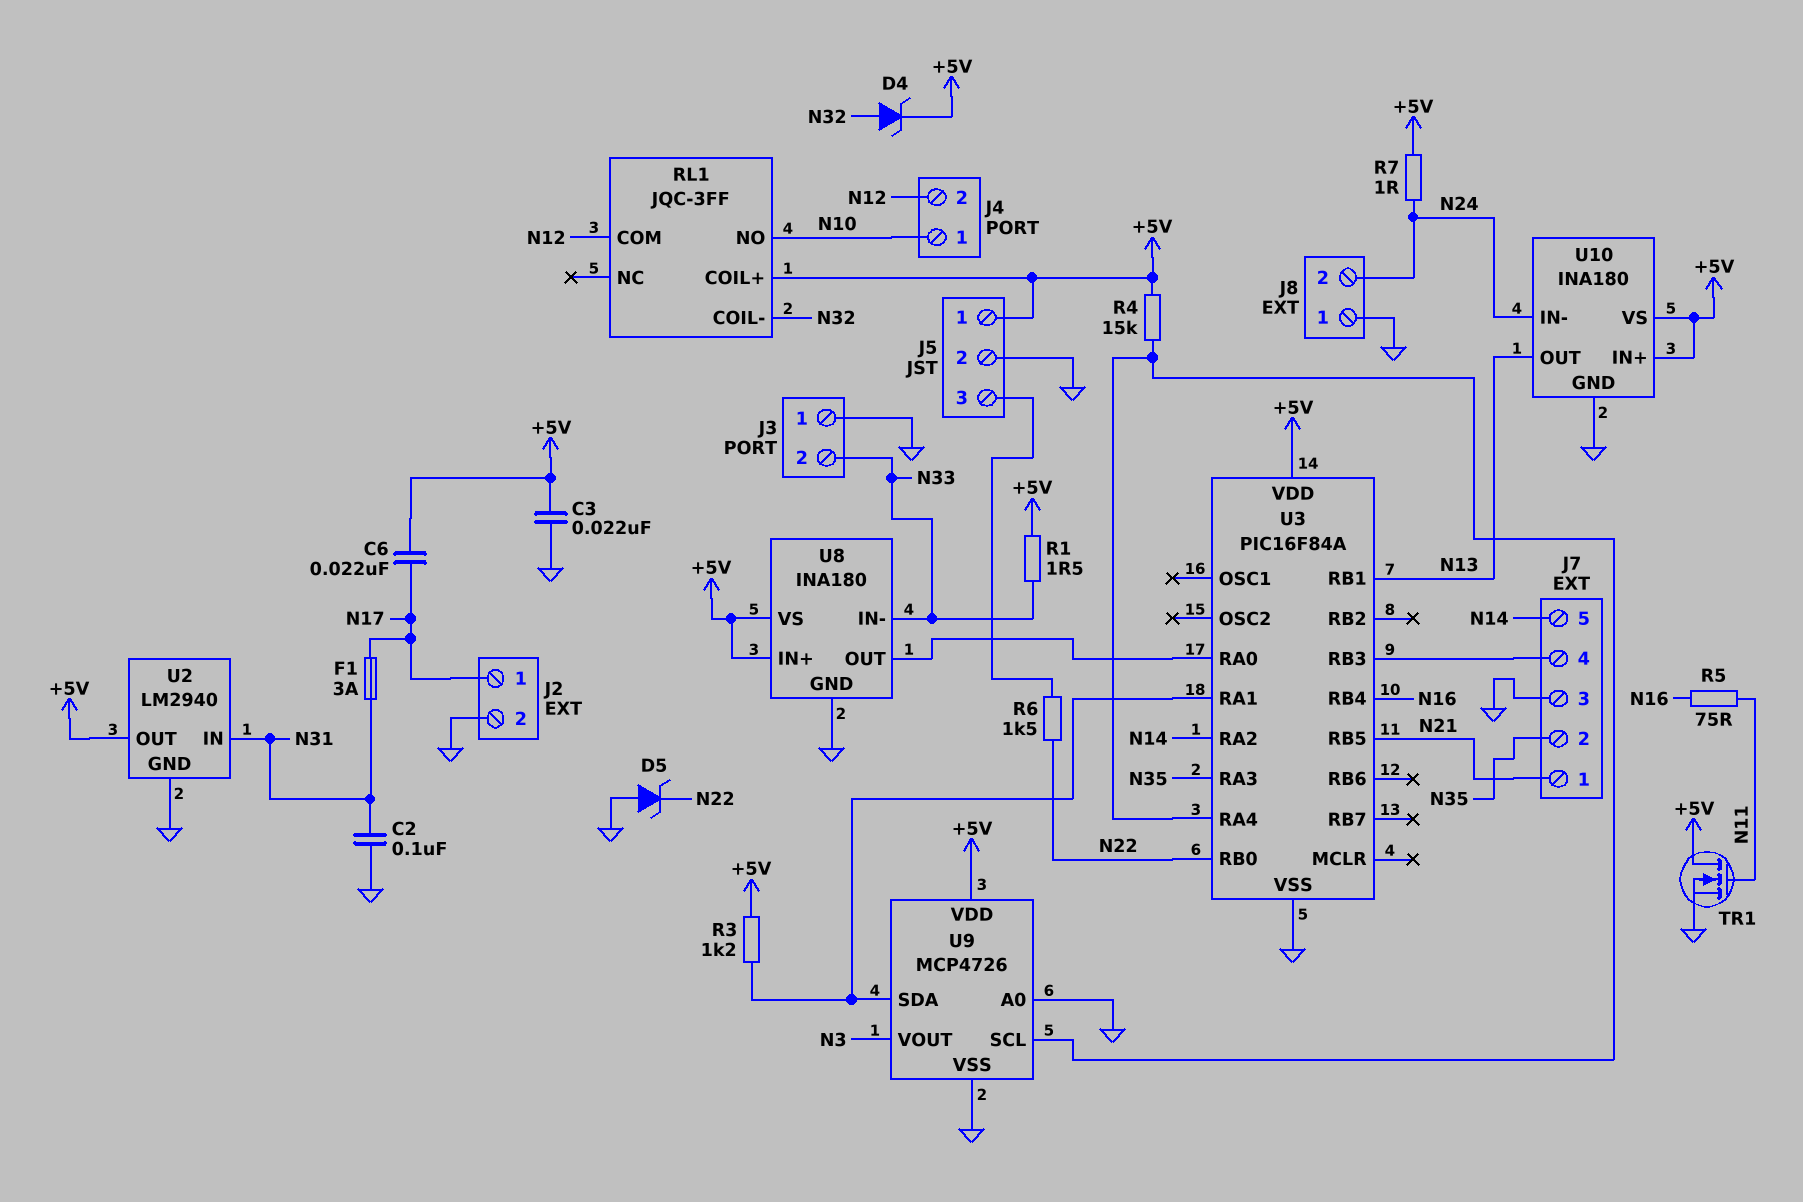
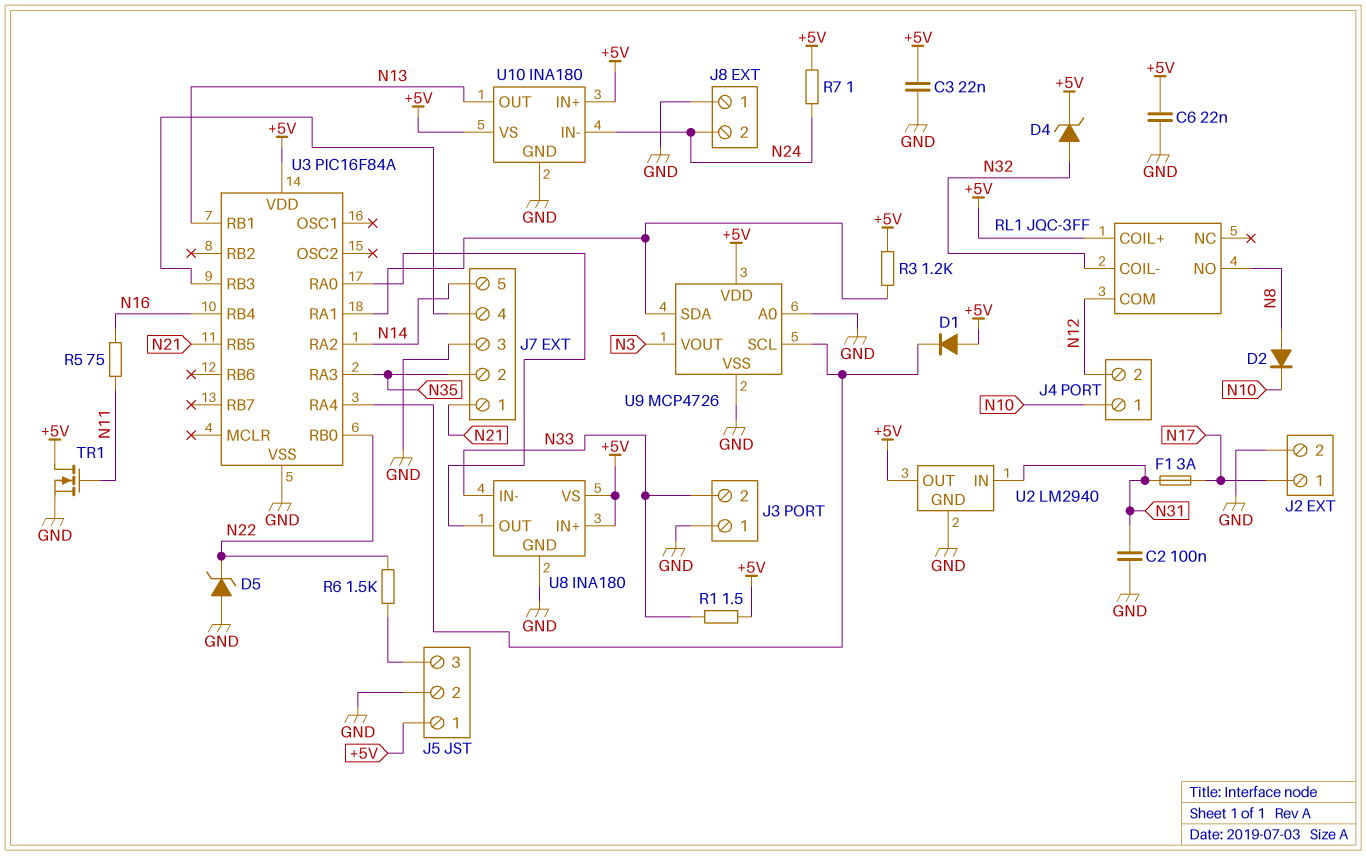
C6: 22nF (+5V, N17) -> 22nF (+5V, GND)
D1: none -> diode (A +5V, K U3/RA4)
D2: none -> diode (A N8, K N10)
R4: 15k (+5V, U3/RA4) -> none
RL1 pin NO: N10 -> N8

